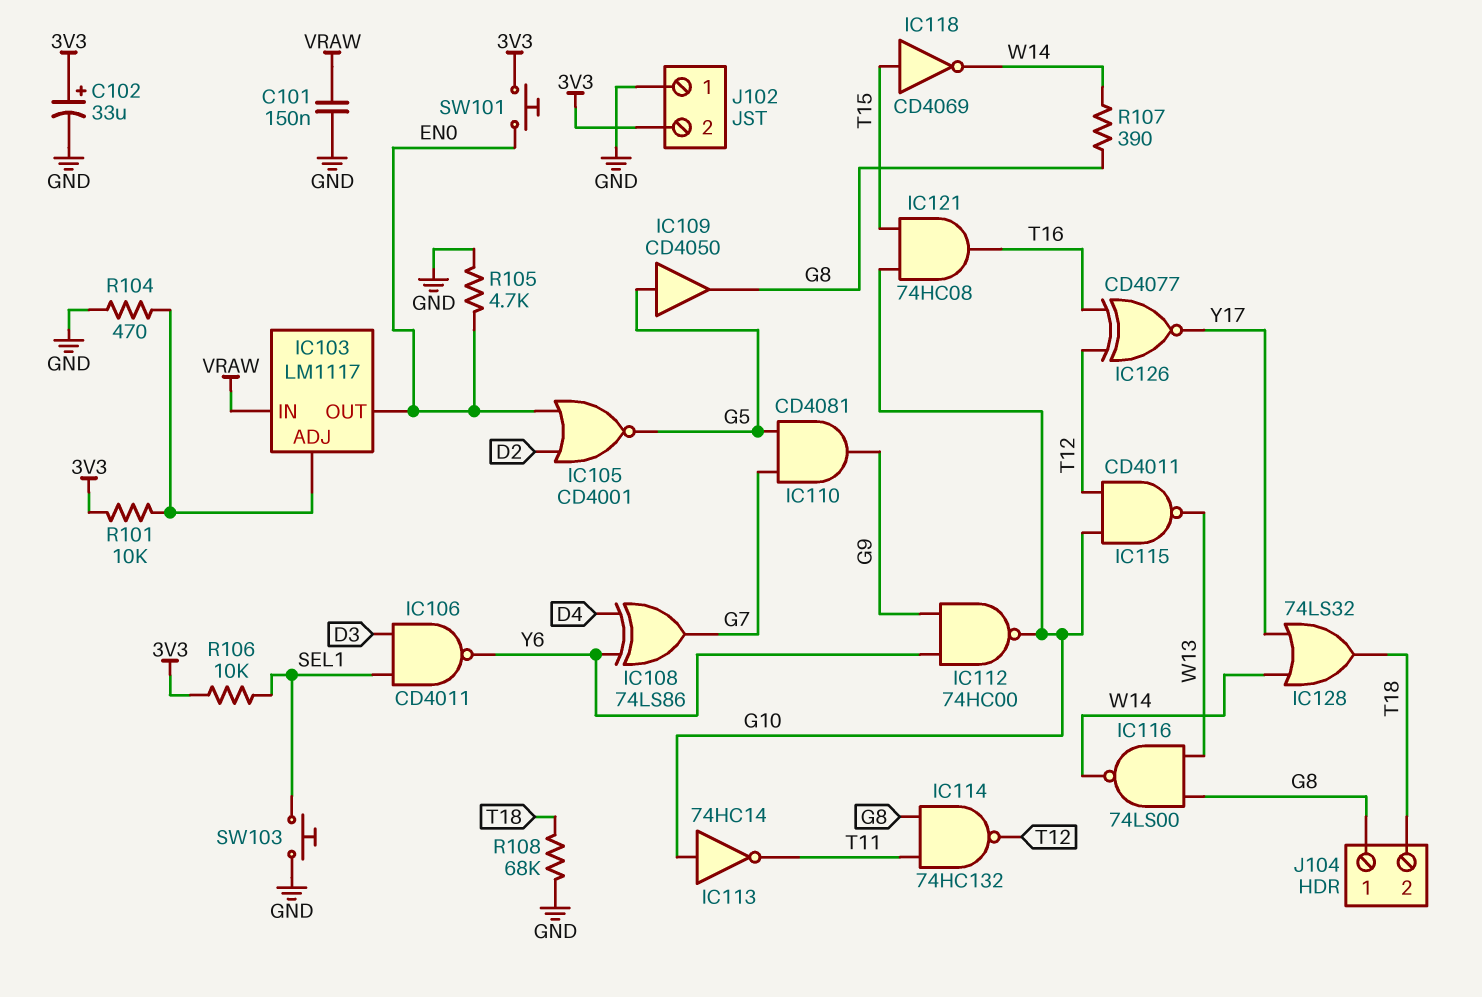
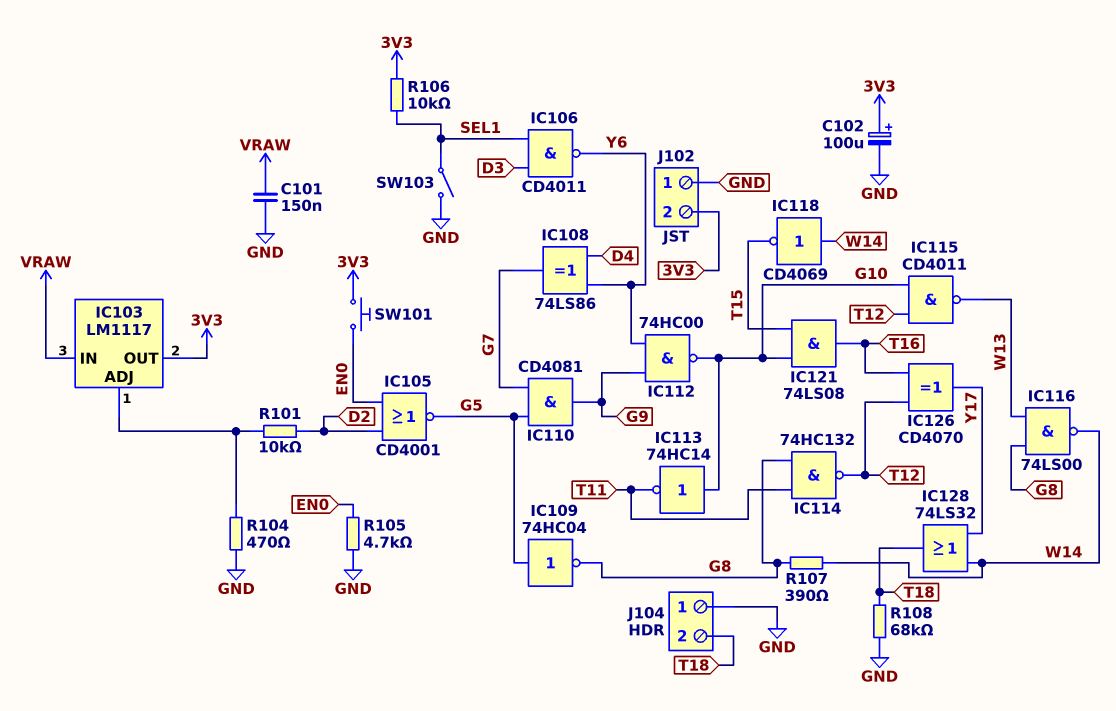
C102: 33uF (plus 3V3, minus GND) -> 100uF (plus 3V3, minus GND)
IC103 pin OUT: EN0 -> 3V3
IC109: buffer CD4050 (in G5, out G8) -> NOT 74HC04 (in G5, out G8)
IC118: NOT CD4069 (in T15, out W14) -> NOT CD4069 (in W14, out T15)
IC121: AND 74HC08 (in G10, in T15, out T16) -> AND 74LS08 (in G10, in T15, out T16)
IC126: XNOR CD4077 (in T12, in T16, out Y17) -> XOR CD4070 (in T12, in T16, out Y17)
J104 pin 1: G8 -> GND
R101: 10k (3V3, IC103/ADJ) -> 10k (D2, IC103/ADJ)
SW103: button (GND, SEL1) -> switch (GND, SEL1)

